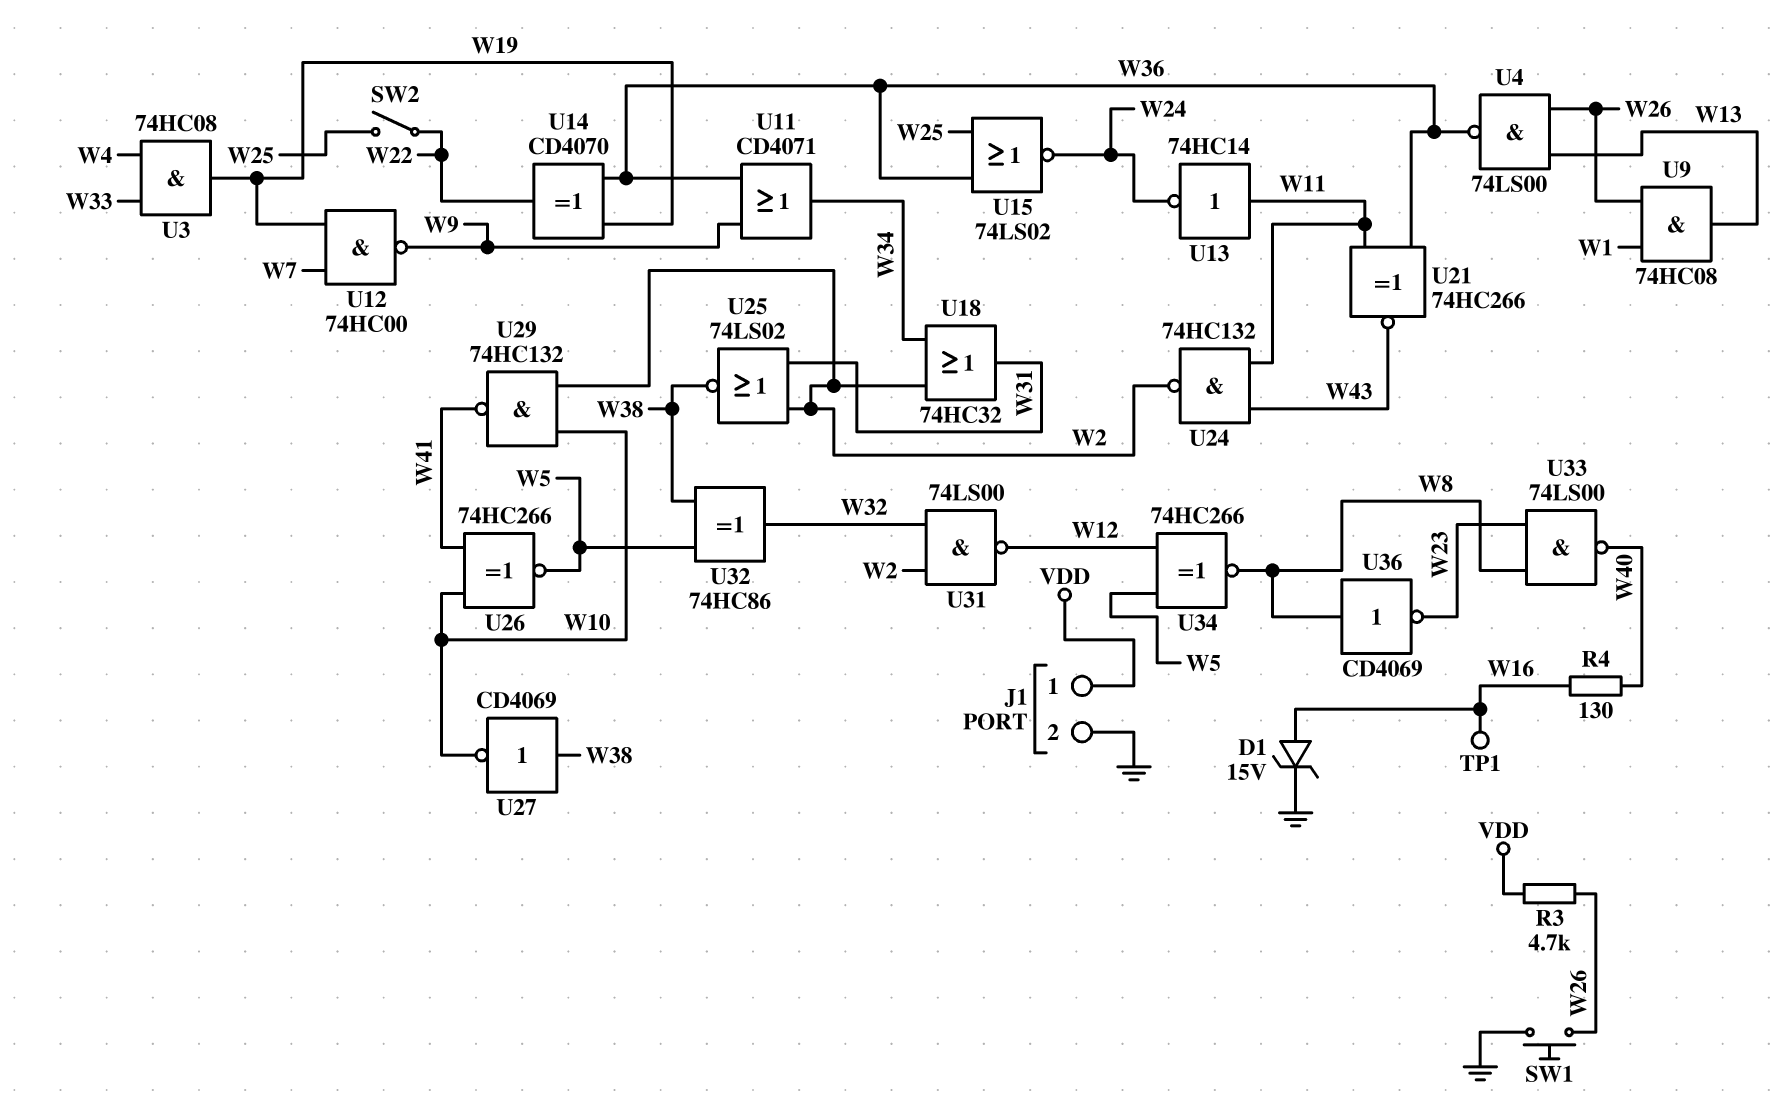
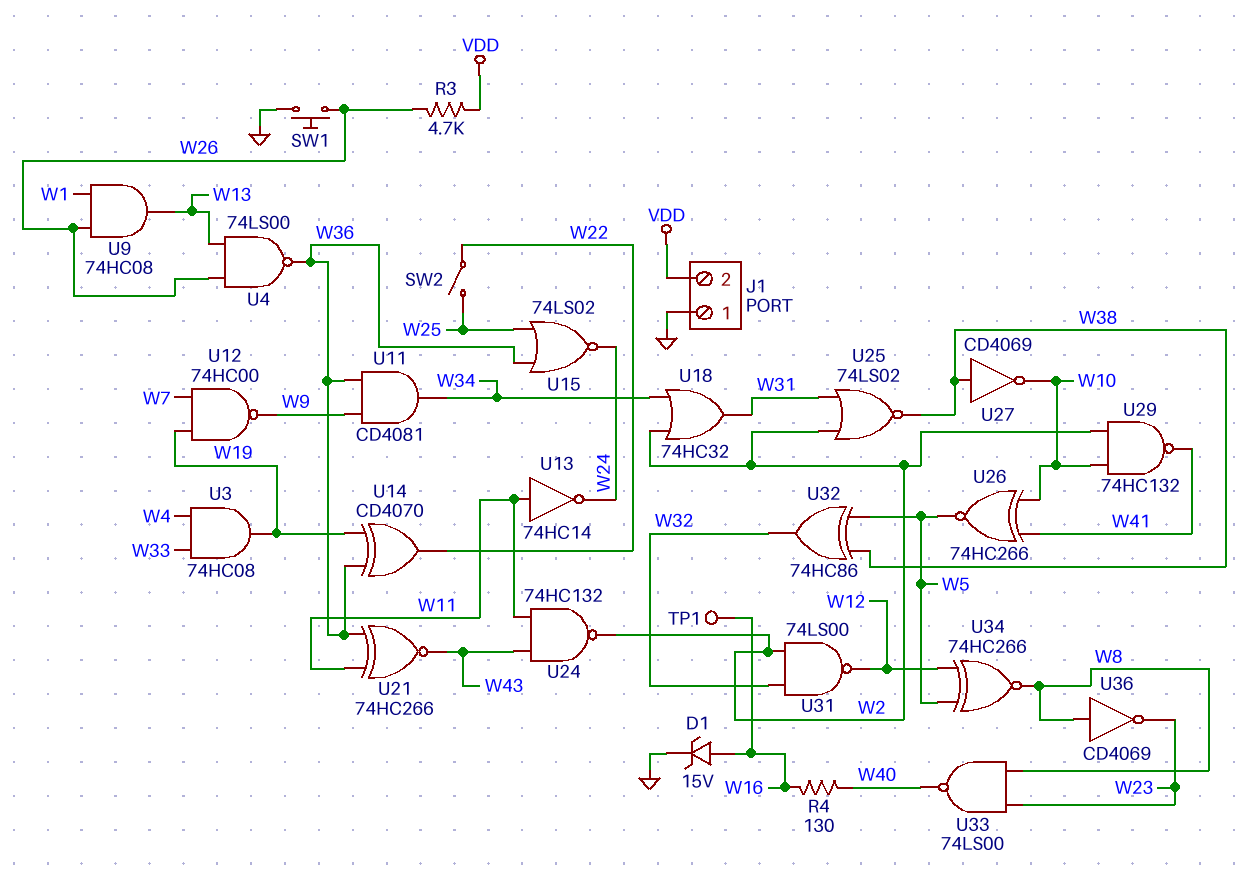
J1 pin 1: VDD -> GND
J1 pin 2: GND -> VDD
U11: OR CD4071 (in W9, in W36, out W34) -> AND CD4081 (in W9, in W36, out W34)

